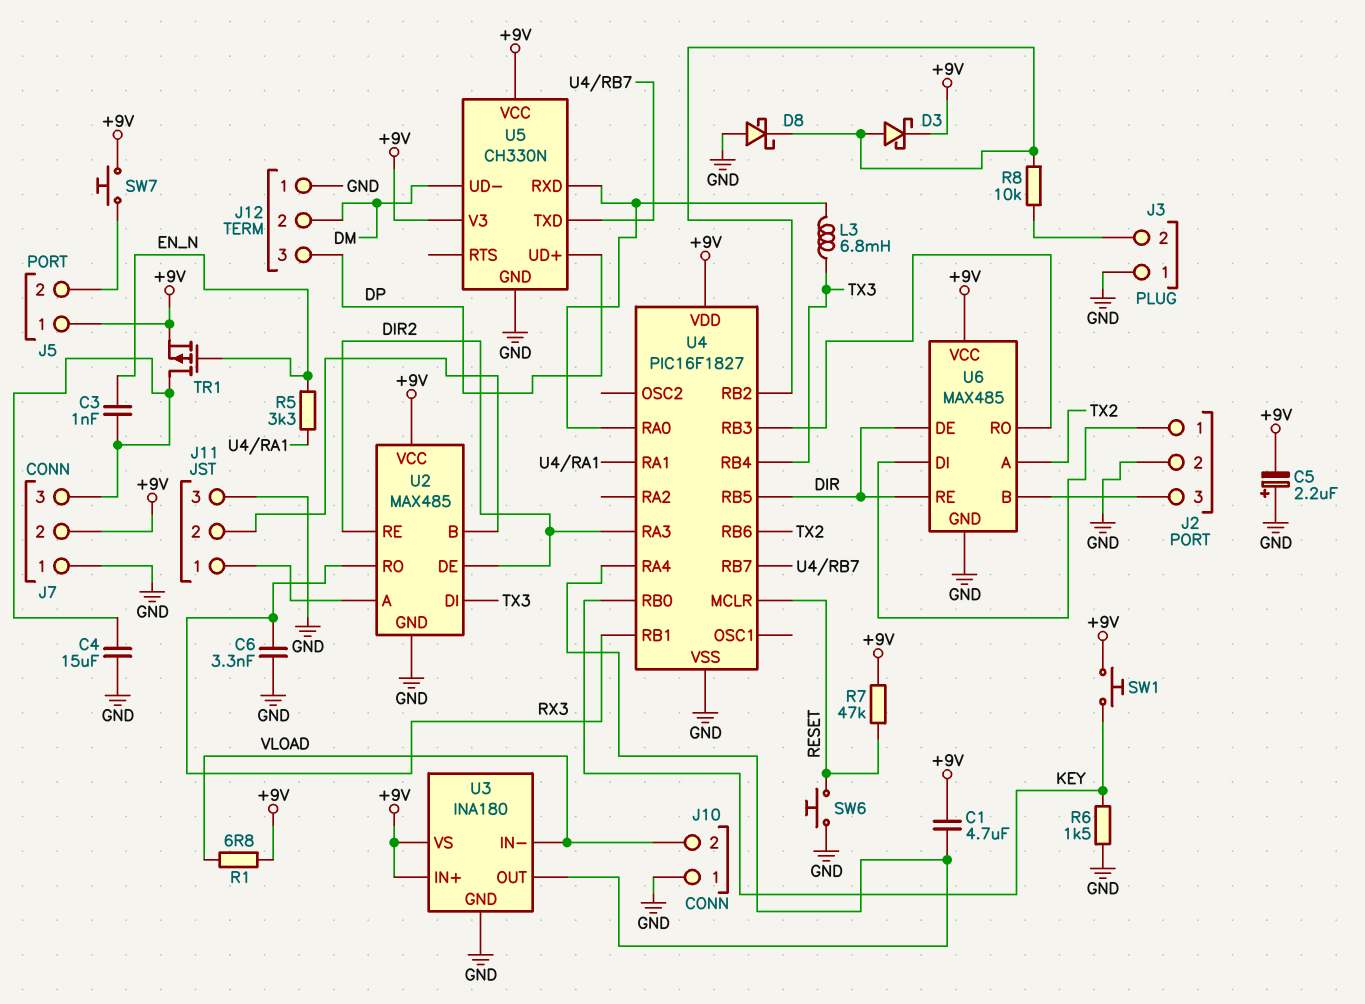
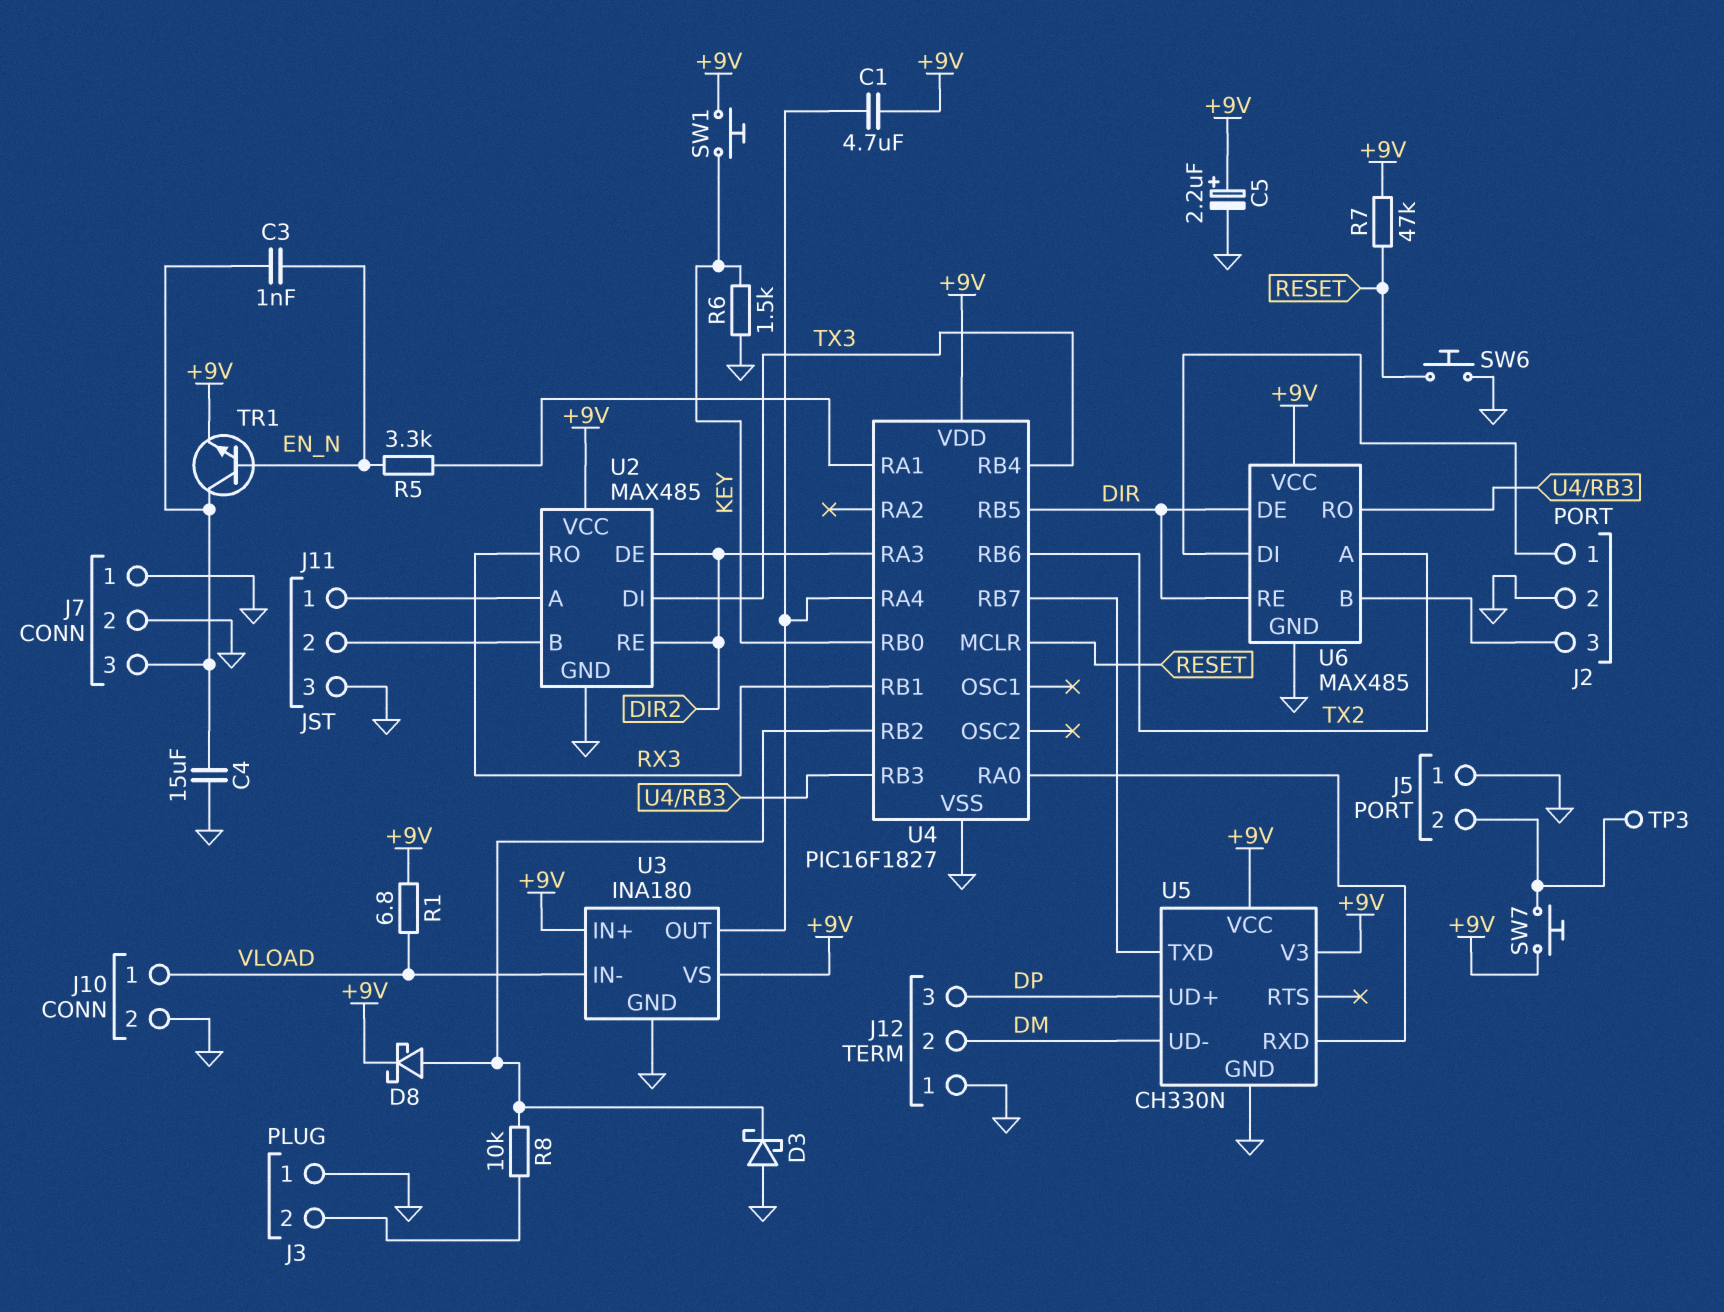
C5: 2.2uF (plus GND, minus +9V) -> 2.2uF (plus +9V, minus GND)
C6: 3.3nF (GND, RX3) -> none
D3: schottky (A U4/RB2, K +9V) -> schottky (A GND, K U4/RB2)
D8: schottky (A GND, K U4/RB2) -> schottky (A U4/RB2, K +9V)
J5 pin 1: +9V -> GND
J7 pin 2: +9V -> GND
J10 pin 1: GND -> VLOAD
J10 pin 2: VLOAD -> GND
L3: 6.8mH (TX3, U4/RA0) -> none
TP3: none -> test point (J5/2)
TR1: PMOS (G EN_N, D J7/3, S +9V) -> NPN (B EN_N, C J7/3, E +9V)

